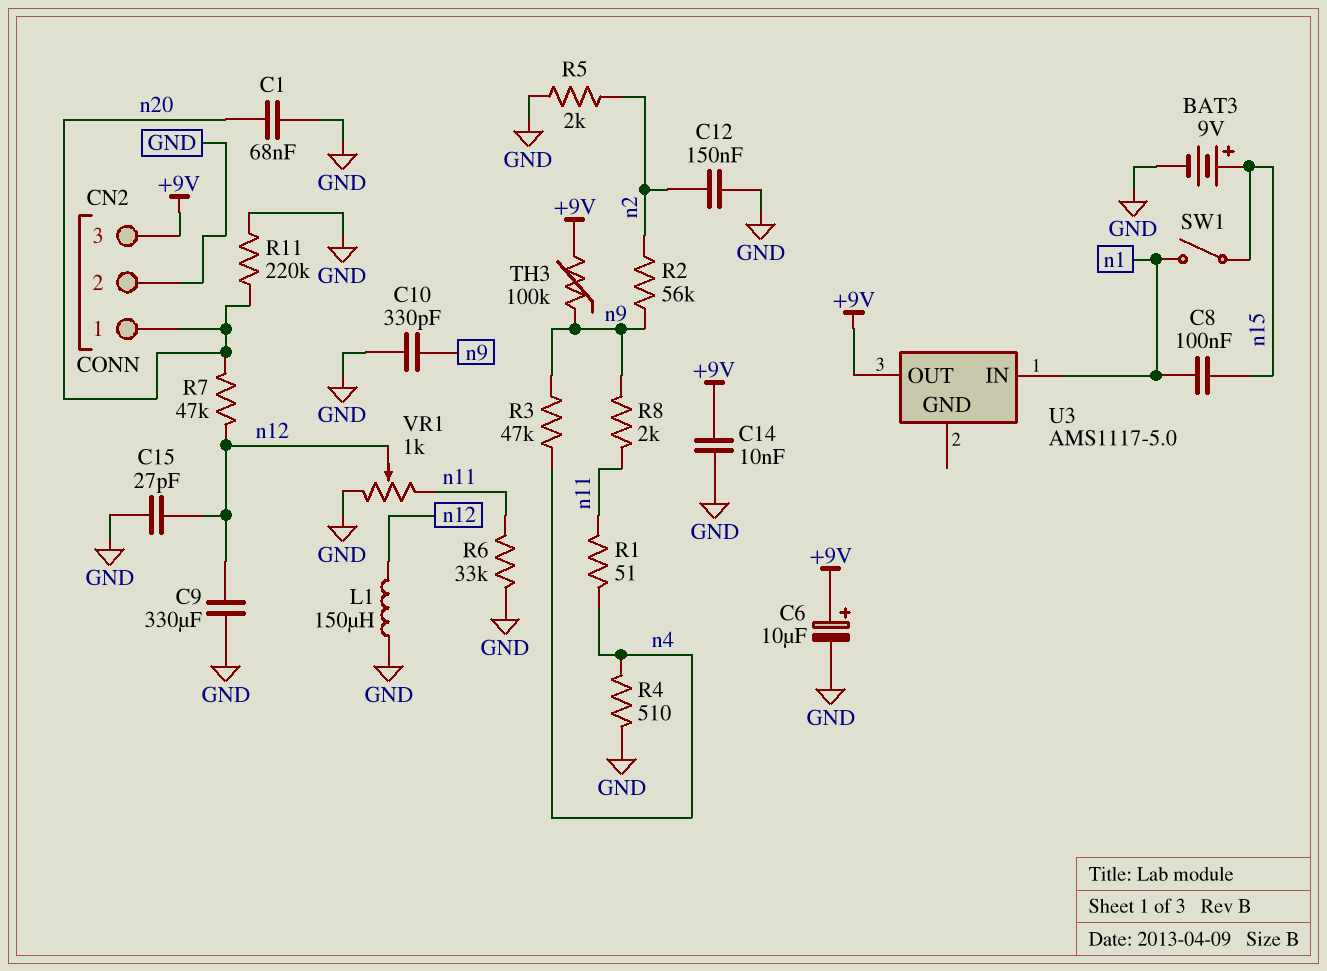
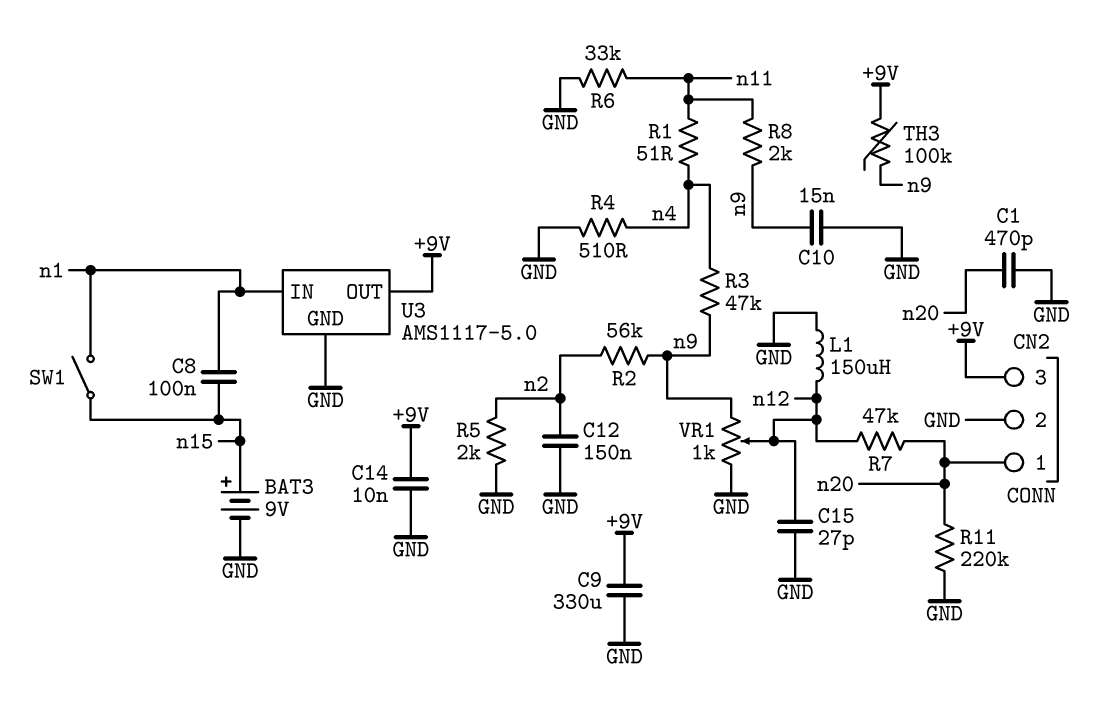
C1: 68nF (GND, n20) -> 470pF (GND, n20)
C6: 10uF (plus +9V, minus GND) -> none
C9: 330uF (GND, n12) -> 330uF (+9V, GND)
C10: 330pF (GND, n9) -> 15nF (GND, n9)
U3 pin GND: none -> GND
VR1: 1k (GND, n11, wiper n12) -> 1k (GND, n9, wiper n12)

